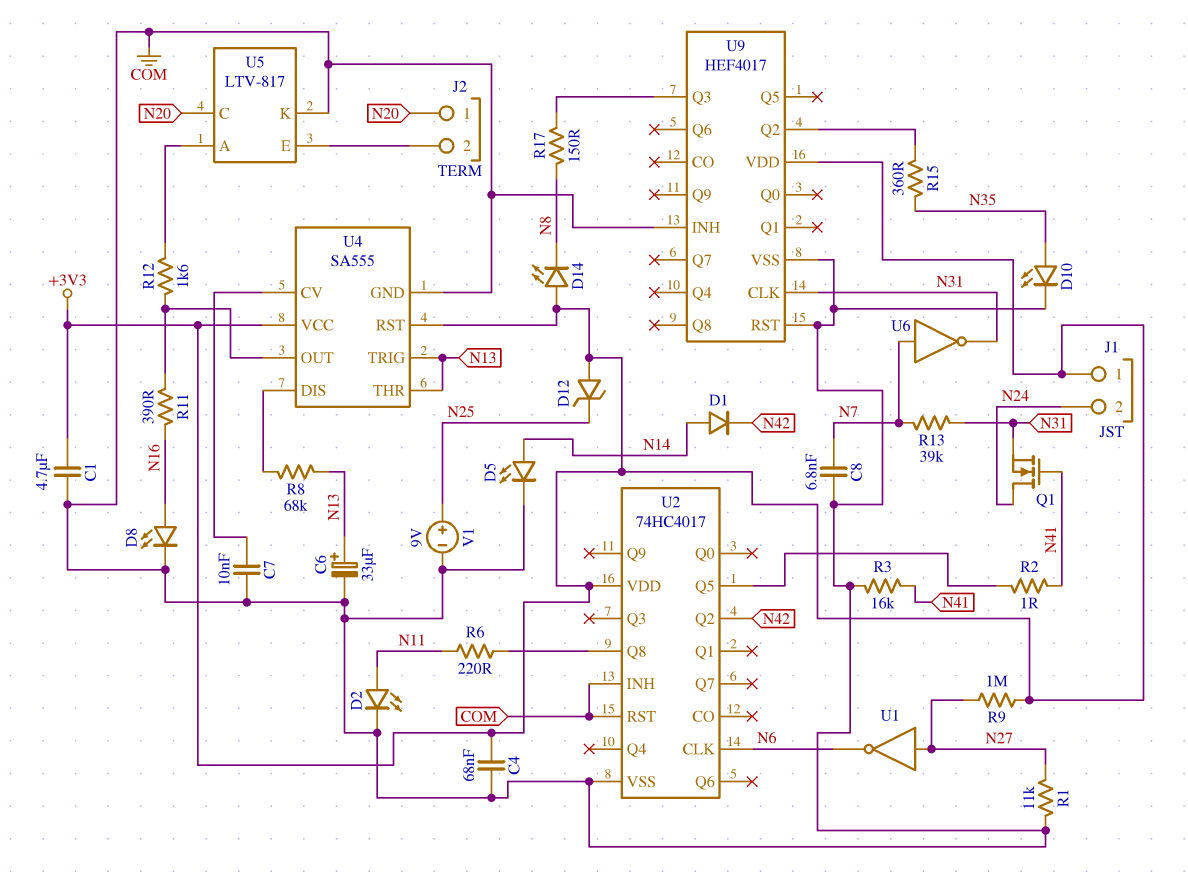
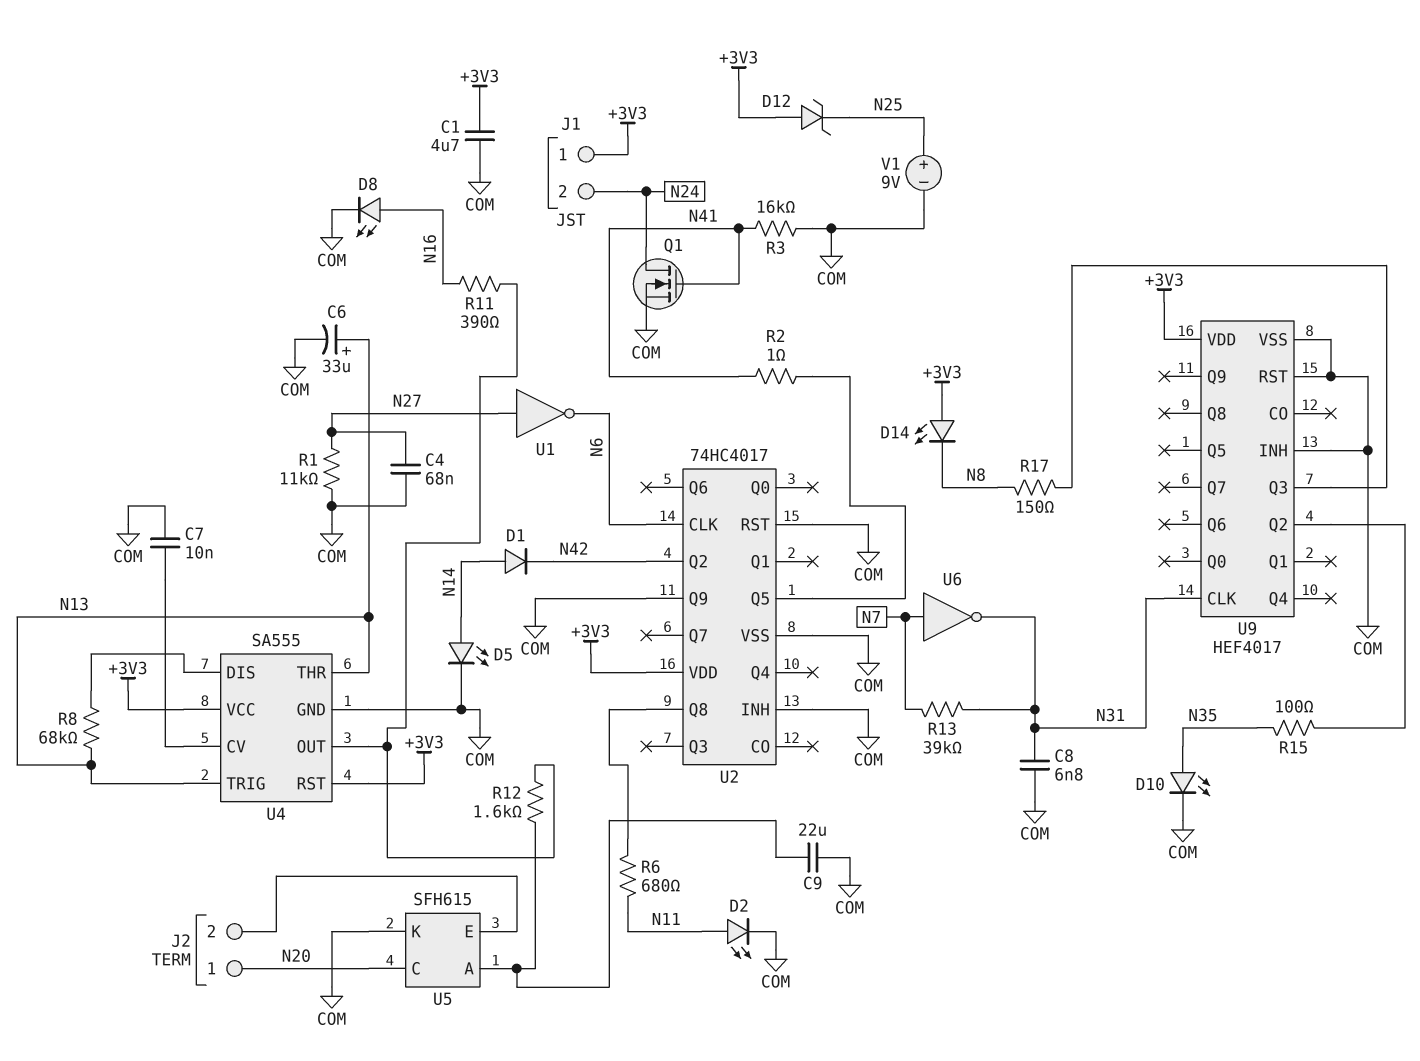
C4: 68nF (+3V3, COM) -> 68nF (COM, N27)
C8: 6.8nF (COM, N7) -> 6.8nF (COM, N31)
C9: none -> 22uF (COM, U5/A)
Q1: NMOS (G N41, D N24, S N31) -> NMOS (G N41, D N24, S COM)
R6: 220 (N11, U2/Q8) -> 680 (N11, U2/Q8)
R9: 1M (+3V3, N27) -> none
R15: 360 (N35, U9/Q2) -> 100 (N35, U9/Q2)
U2 pin Q9: none -> COM
U5: LTV-817 -> SFH615

